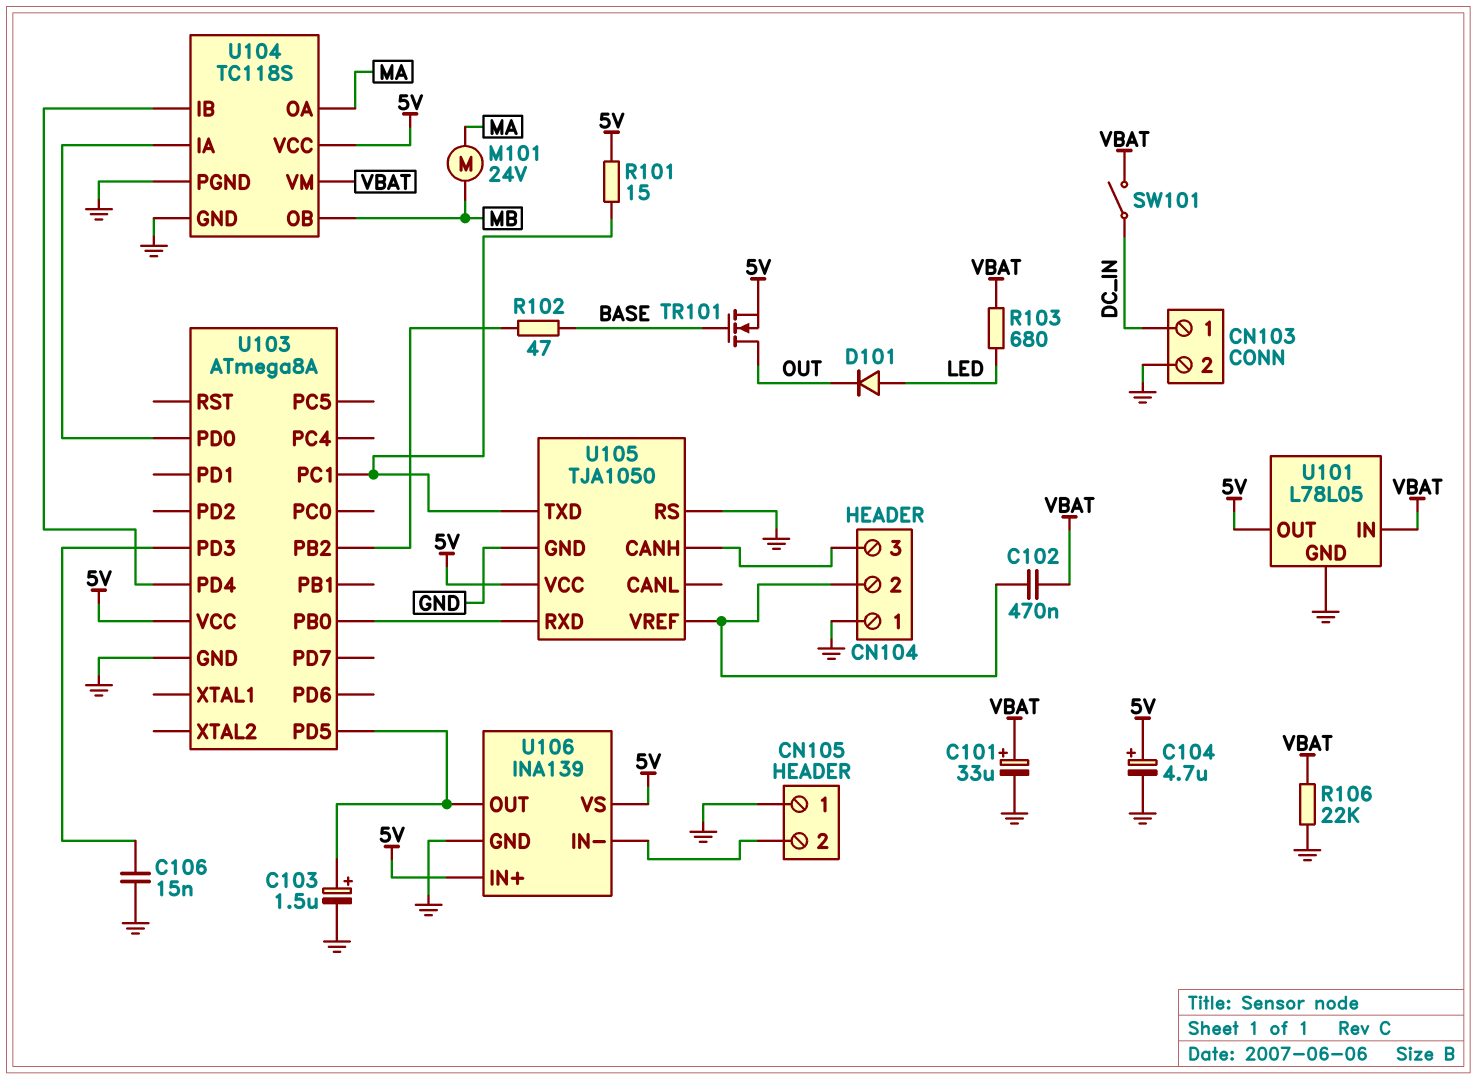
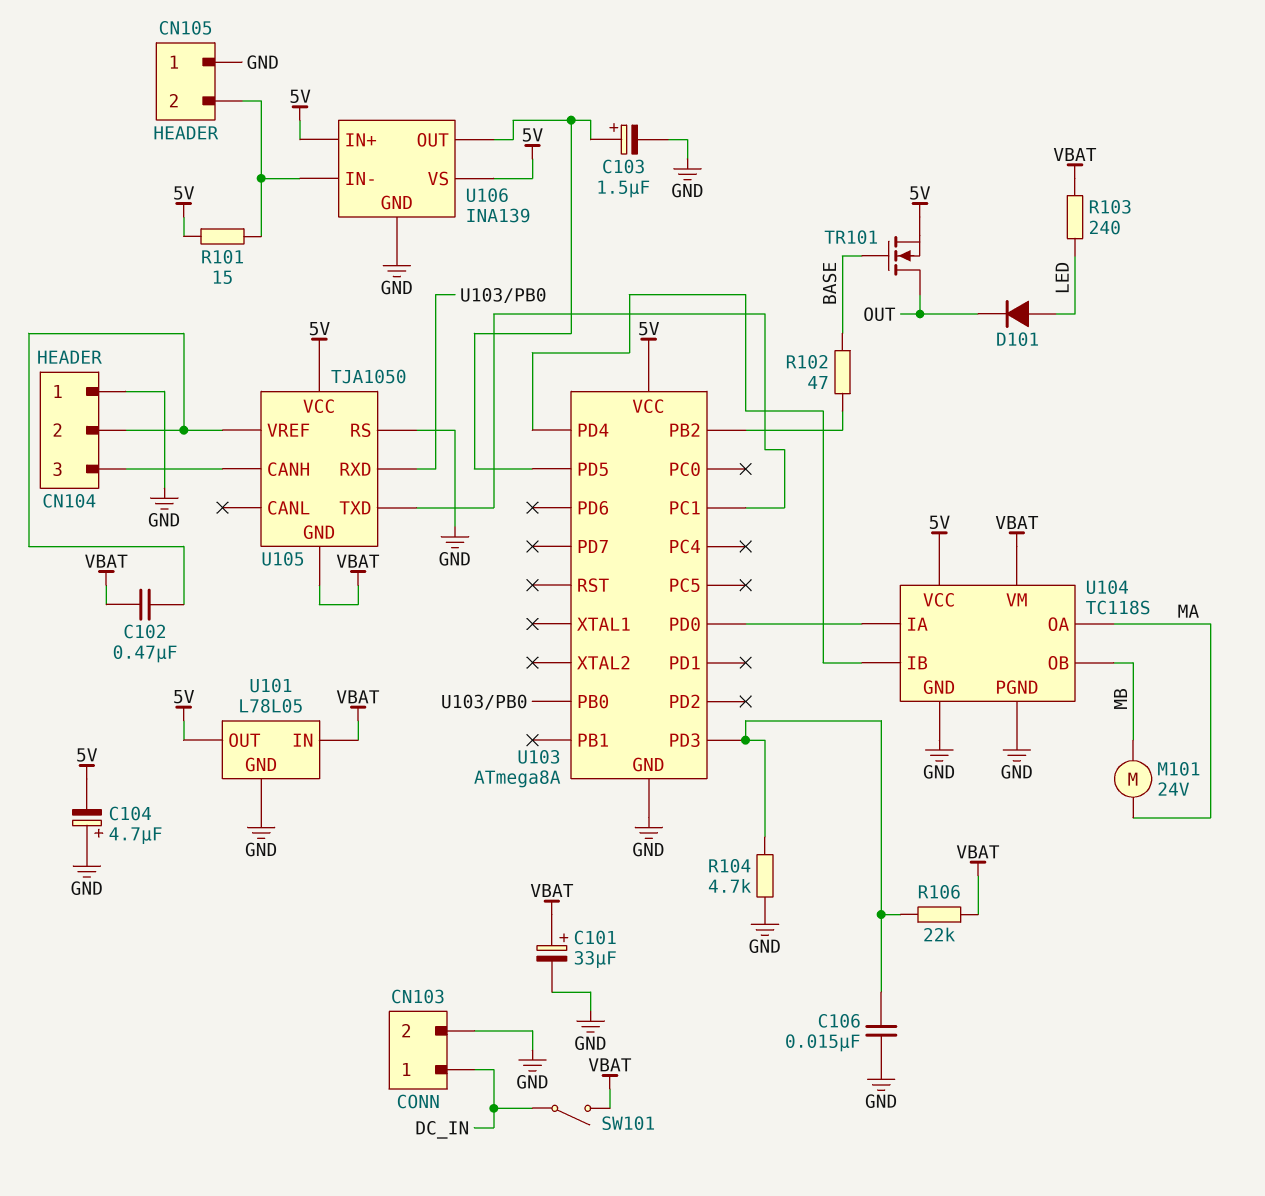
C104: 4.7uF (plus 5V, minus GND) -> 4.7uF (plus GND, minus 5V)
R101: 15 (5V, U103/PC1) -> 15 (5V, CN105/2)
R103: 680 (LED, VBAT) -> 240 (LED, VBAT)
R104: none -> 4.7k (GND, U103/PD3)
R106: 22k (GND, VBAT) -> 22k (U103/PD3, VBAT)
U105 pin GND: GND -> VBAT

